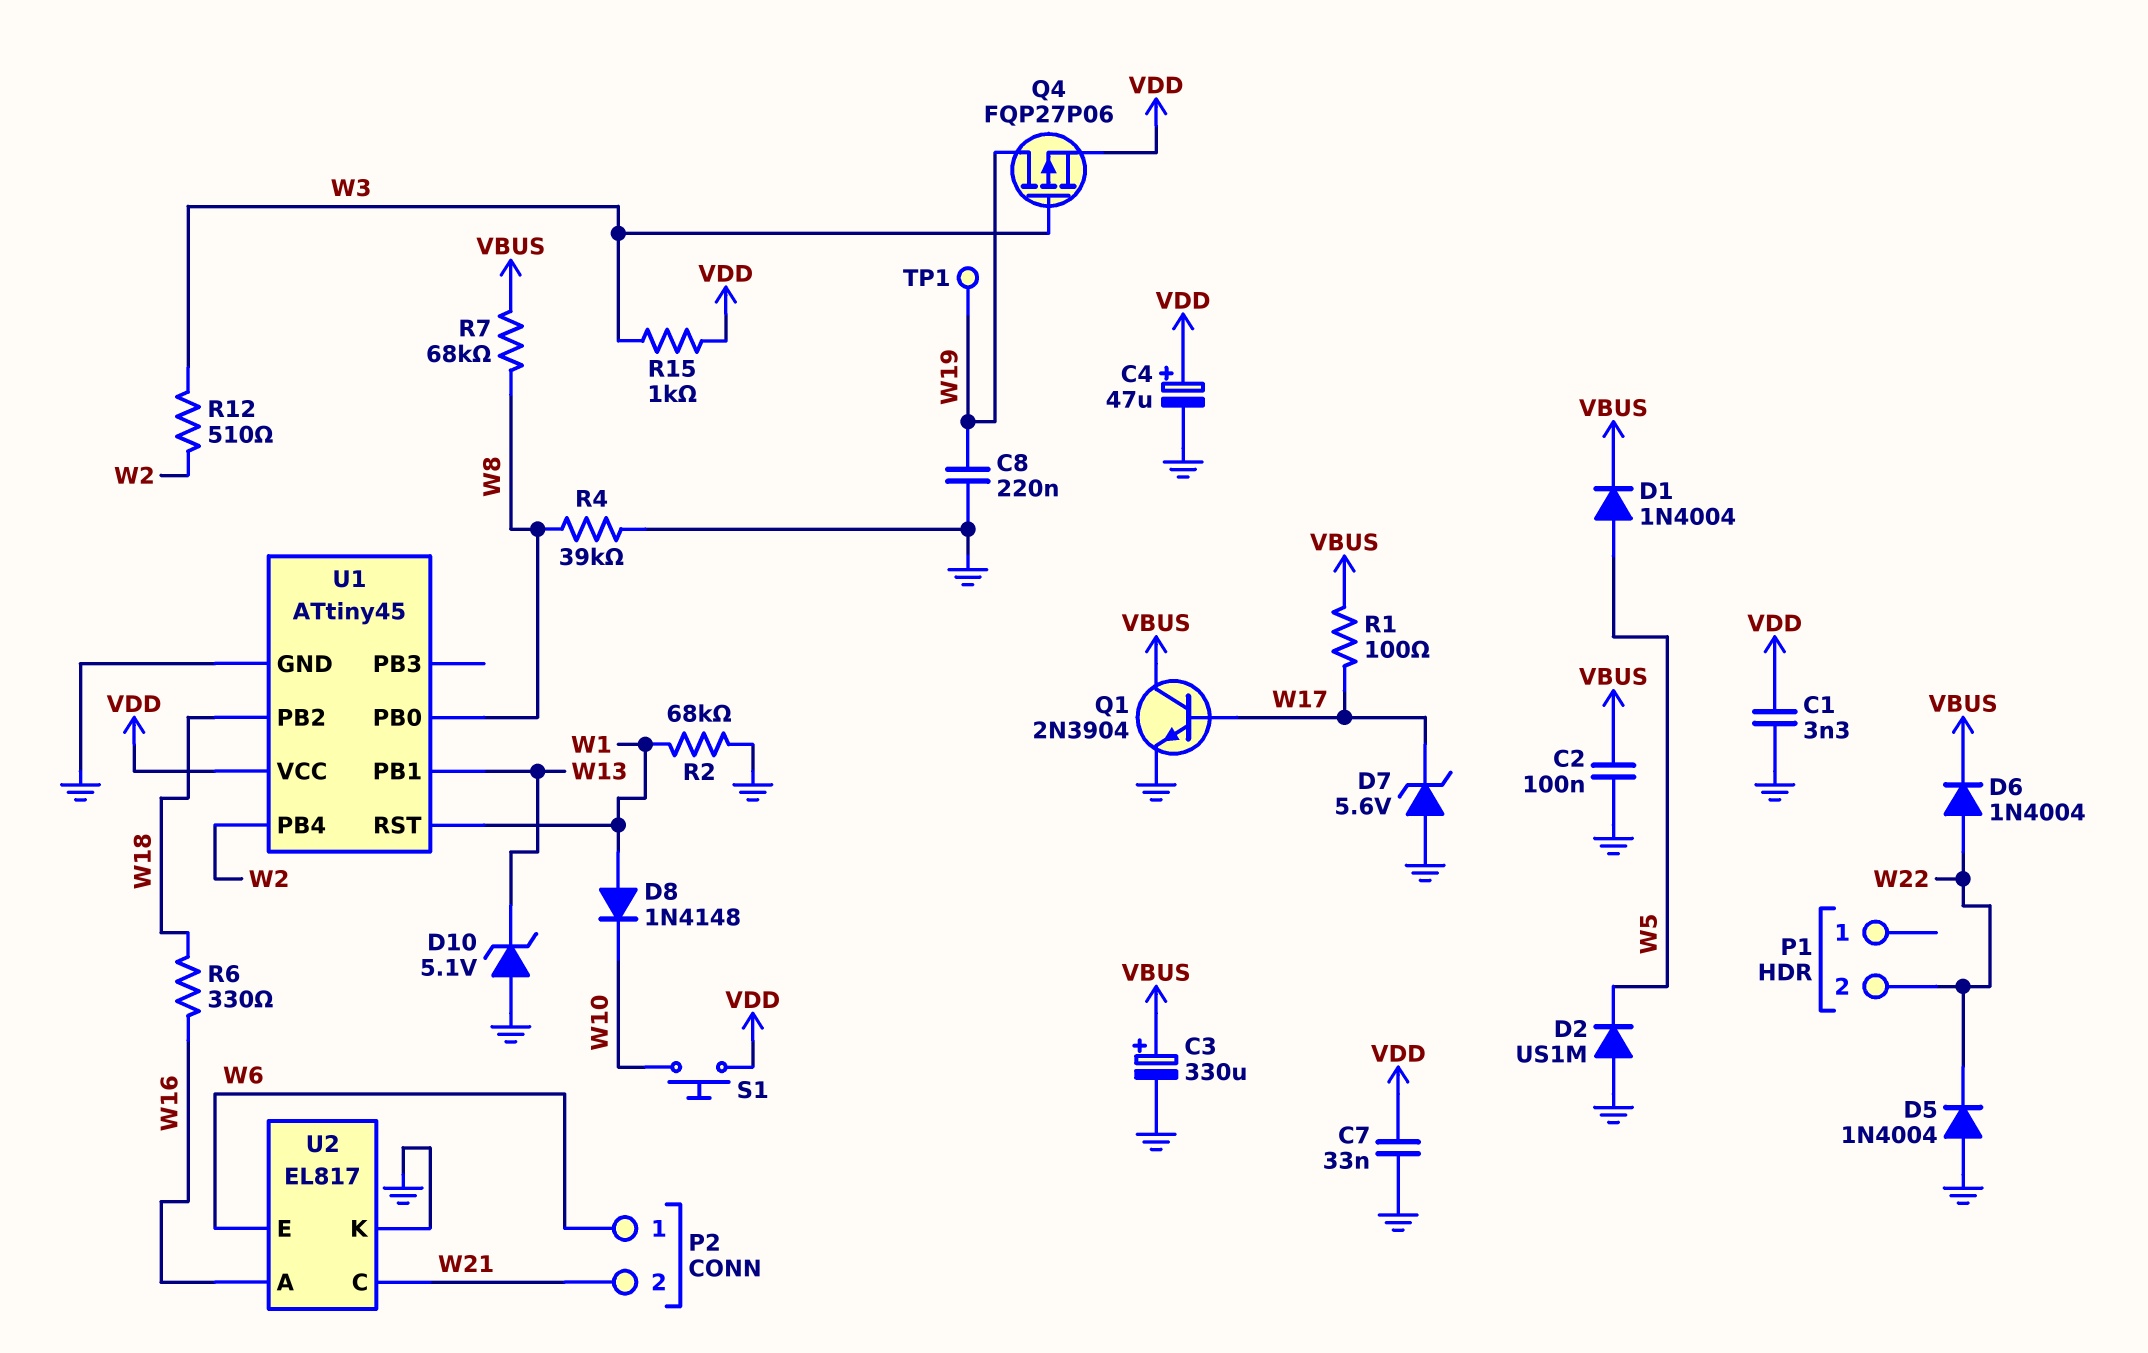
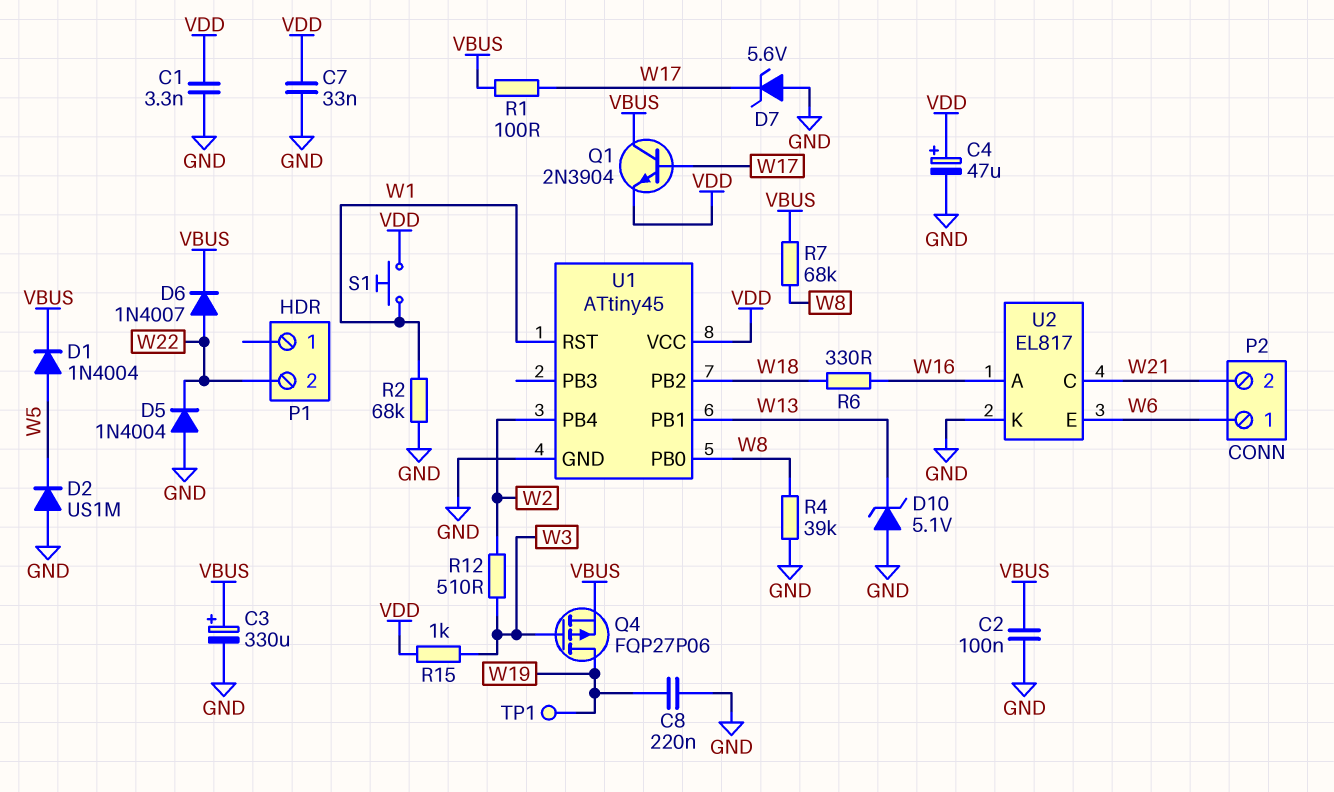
D6: diode 1N4004 (A W22, K VBUS) -> diode 1N4007 (A W22, K VBUS)
D8: diode 1N4148 (A W1, K W10) -> none
Q1: NPN 2N3904 (B W17, C VBUS, E GND) -> NPN 2N3904 (B W17, C VBUS, E VDD)
Q4: PMOS FQP27P06 (G W3, D W19, S VDD) -> PMOS FQP27P06 (G W3, D W19, S VBUS)
S1: button (VDD, W10) -> button (VDD, W1)

